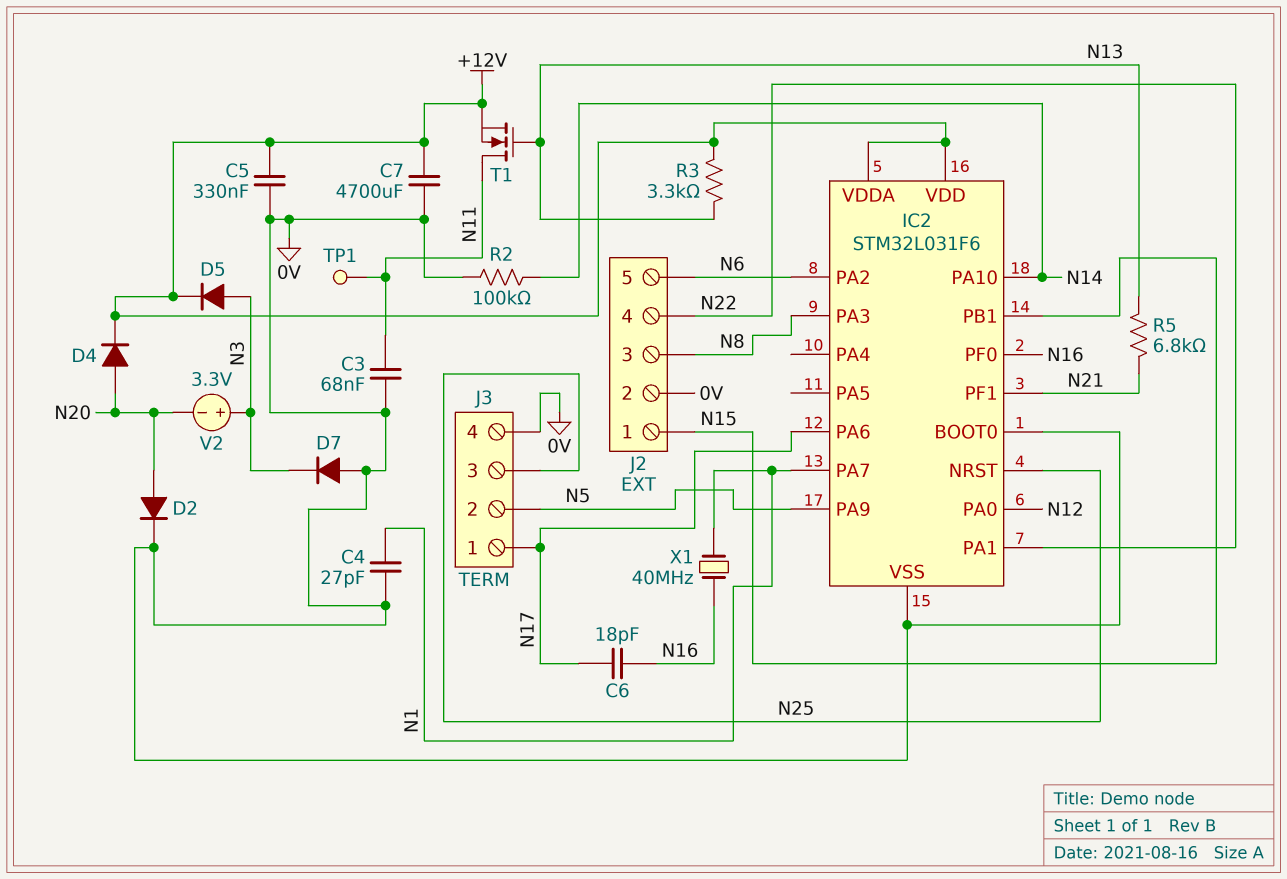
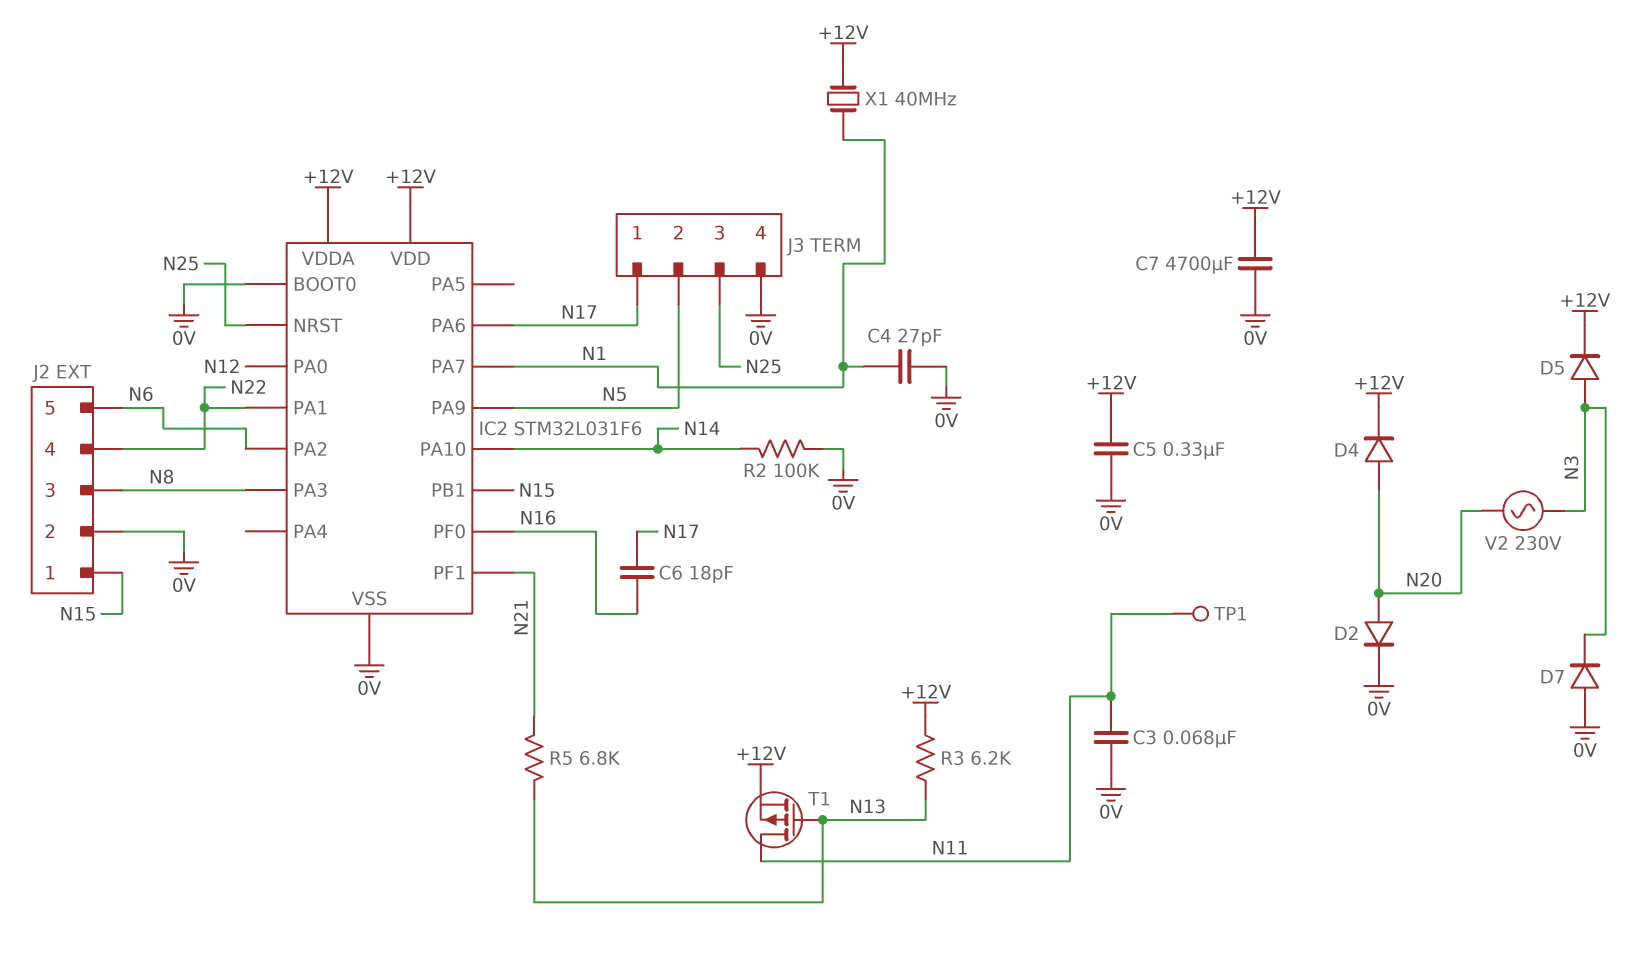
R3: 3.3k (+12V, N13) -> 6.2k (+12V, N13)
T1: NMOS (G N13, D N11, S +12V) -> PMOS (G N13, D N11, S +12V)
V2: 3.3V (plus N3, minus N20) -> AC 230V (N3, N20)
X1: 40MHz (N1, N16) -> 40MHz (+12V, N1)

